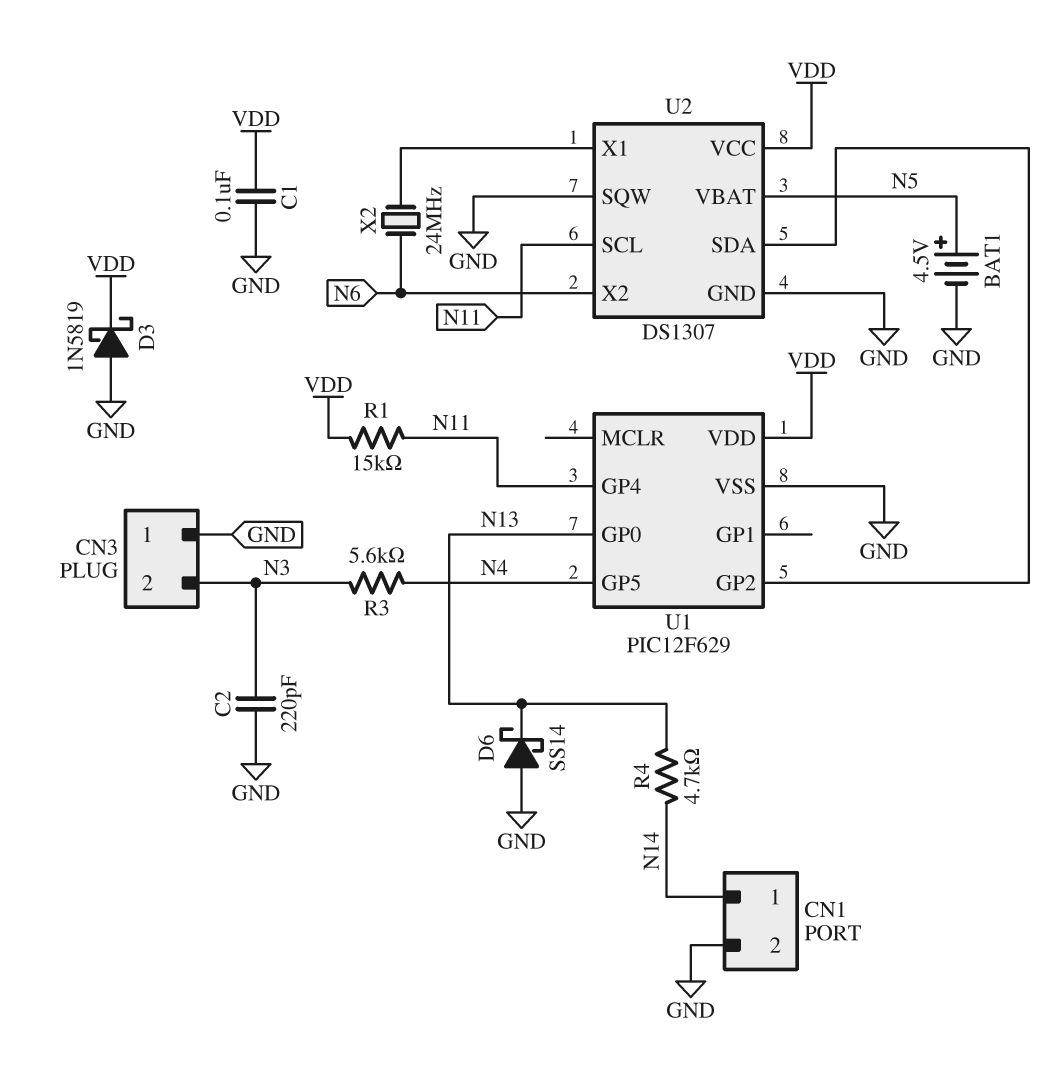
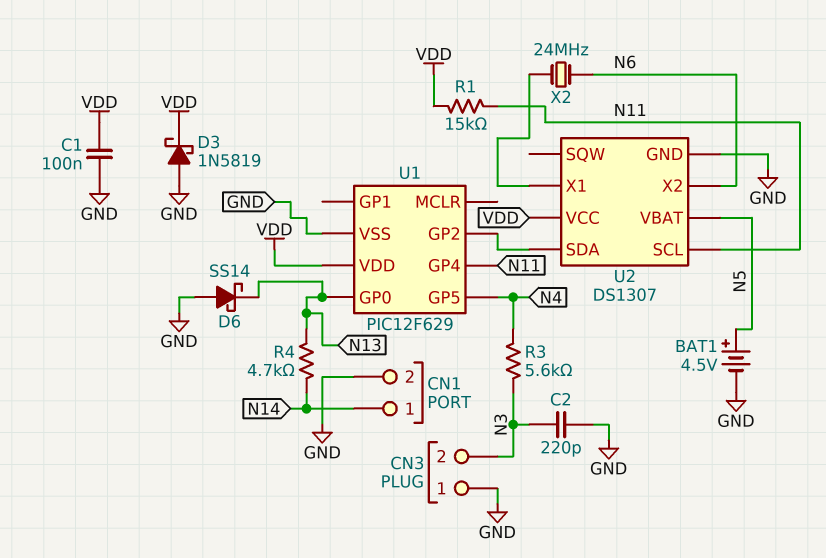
U2 pin SQW: GND -> none

